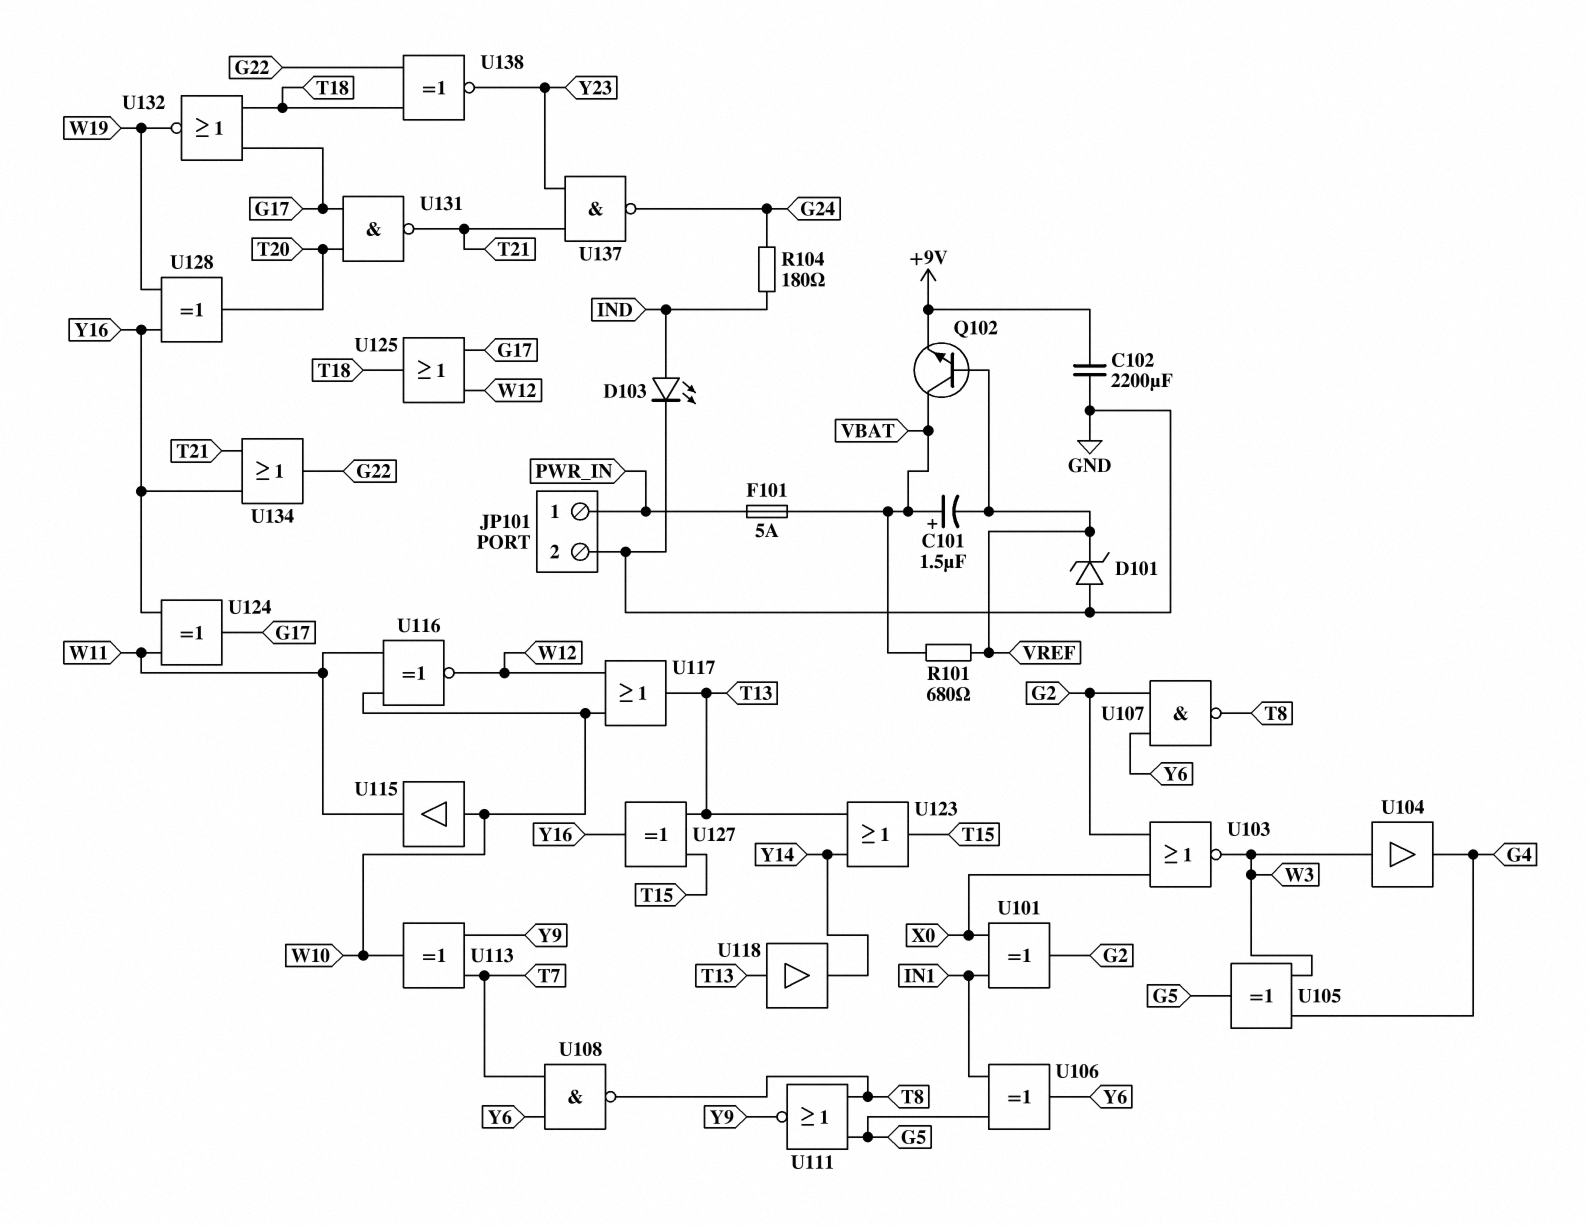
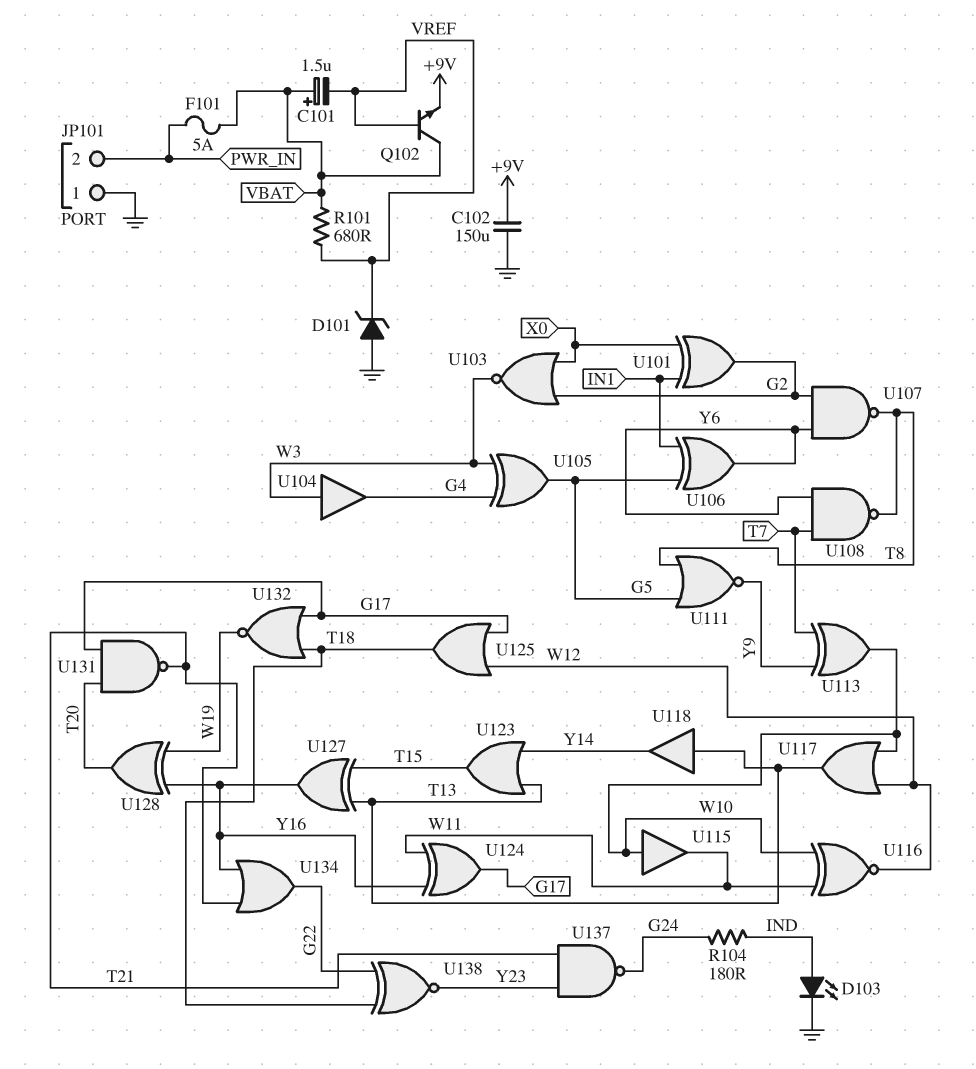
C102: 2200uF (+9V, GND) -> 150uF (+9V, GND)
JP101 pin 1: PWR_IN -> GND
JP101 pin 2: GND -> PWR_IN

